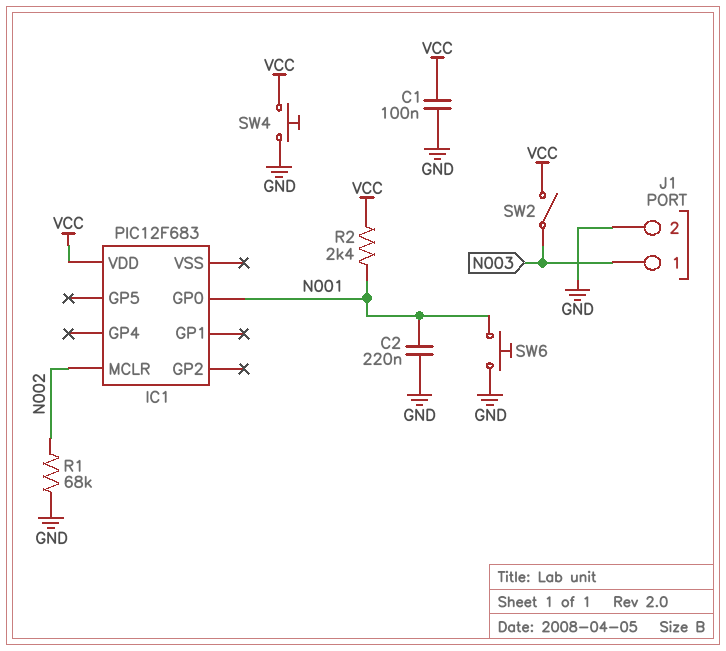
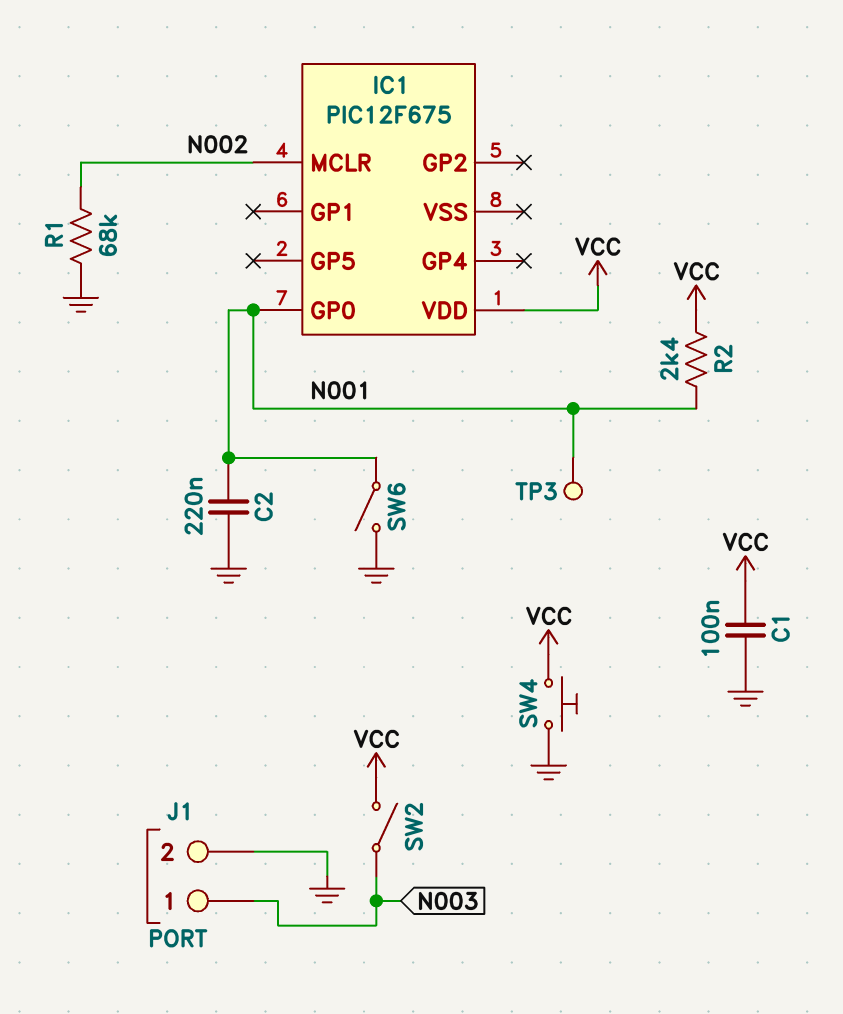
IC1: PIC12F683 -> PIC12F675
SW6: button (GND, N001) -> switch (GND, N001)
TP3: none -> test point (N001)

